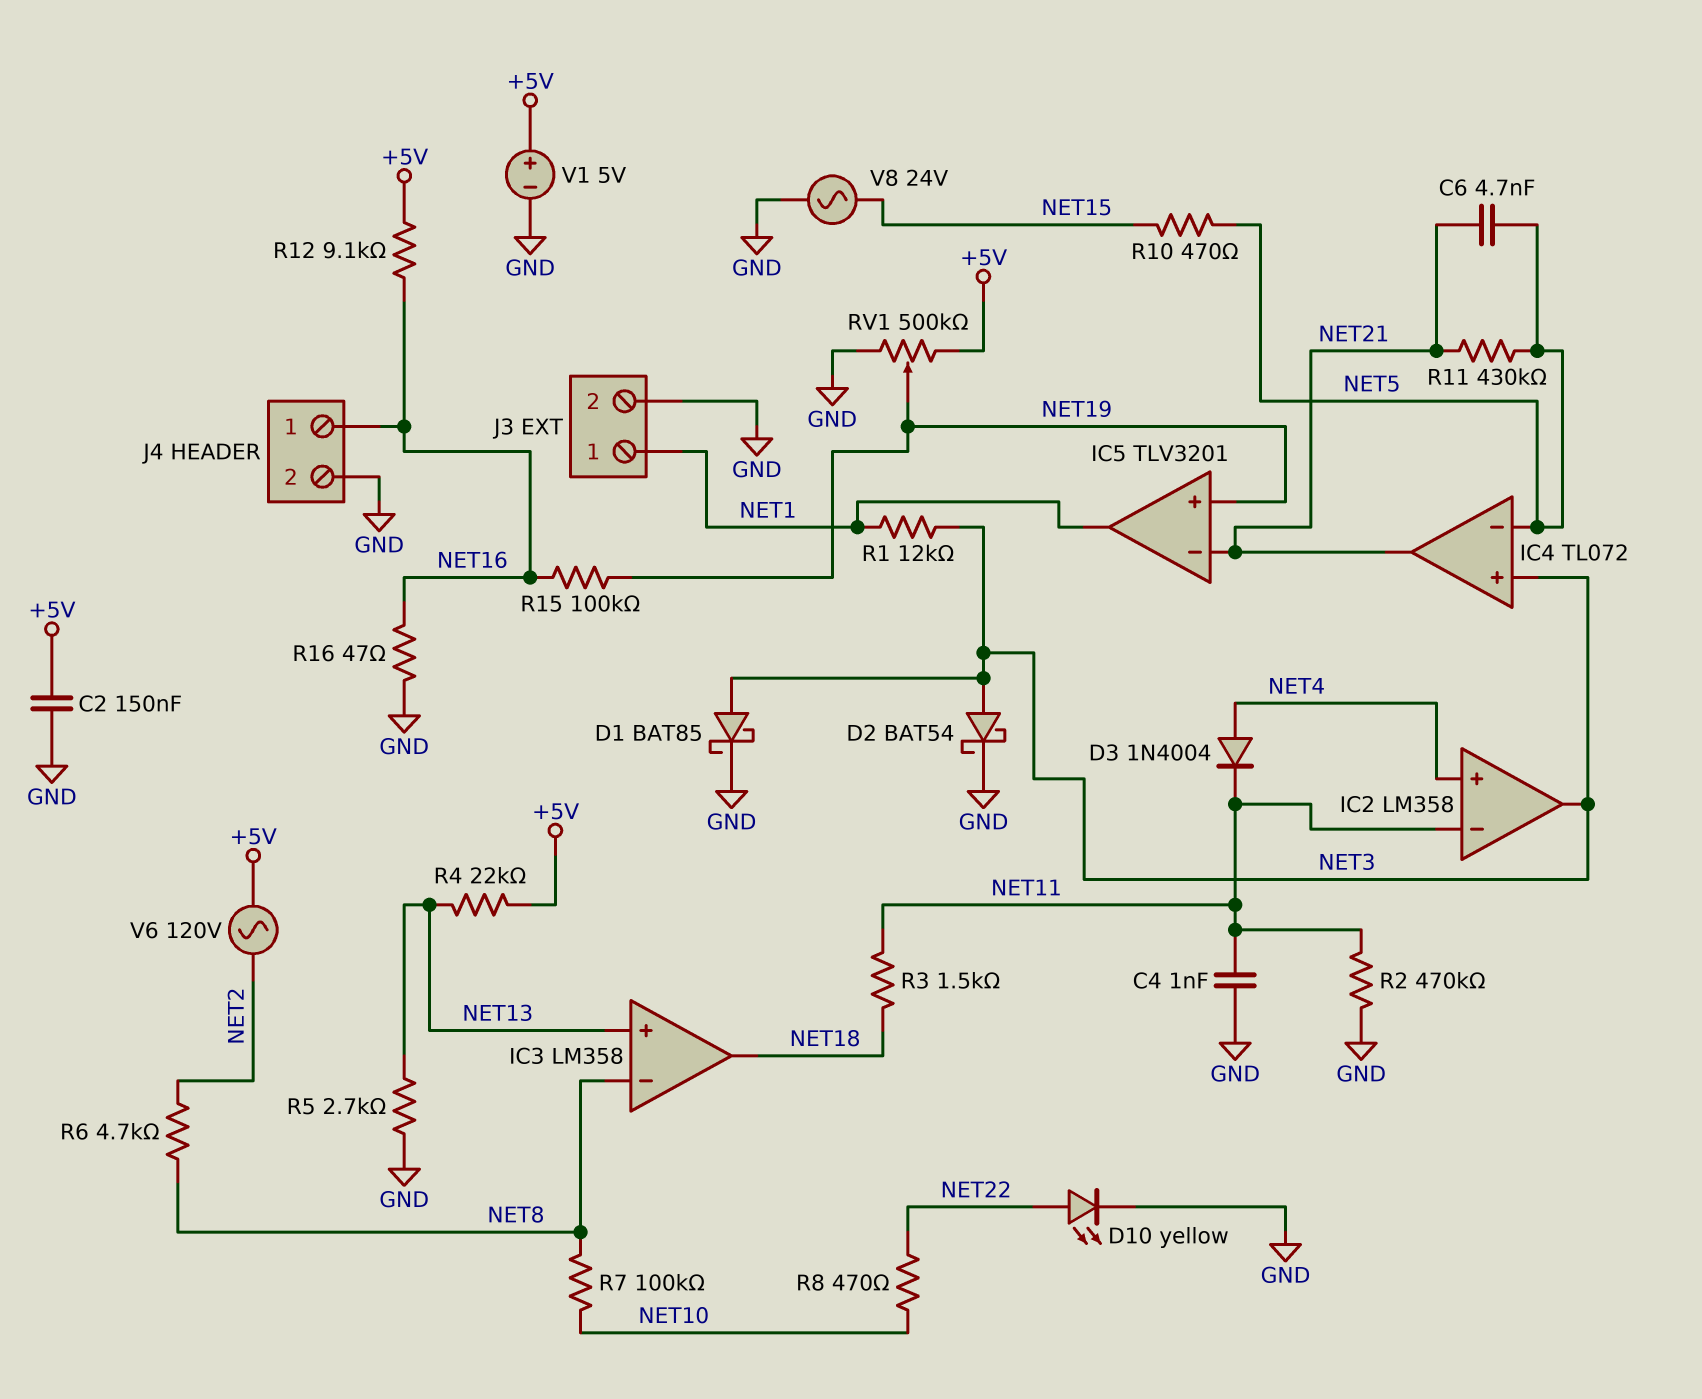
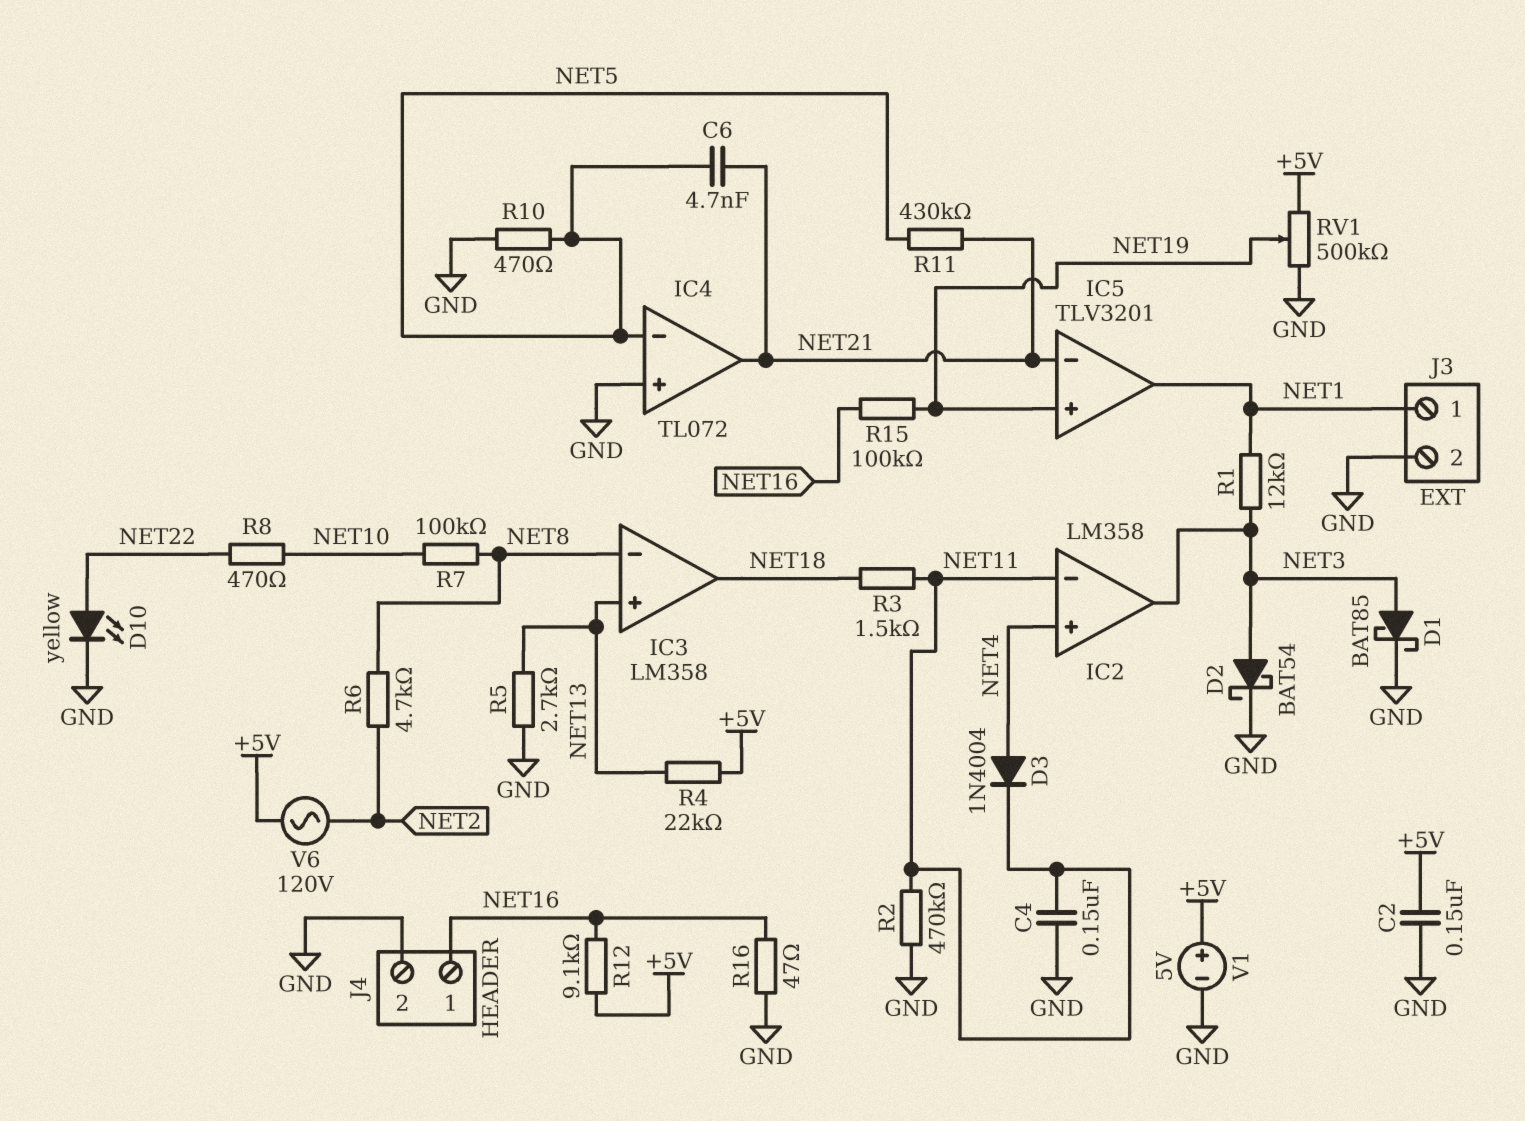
C4: 1nF (GND, NET11) -> 150nF (GND, NET11)
IC4 pin in+: NET3 -> GND
R10: 470 (NET5, NET15) -> 470 (GND, NET5)
V8: AC 24V (GND, NET15) -> none

